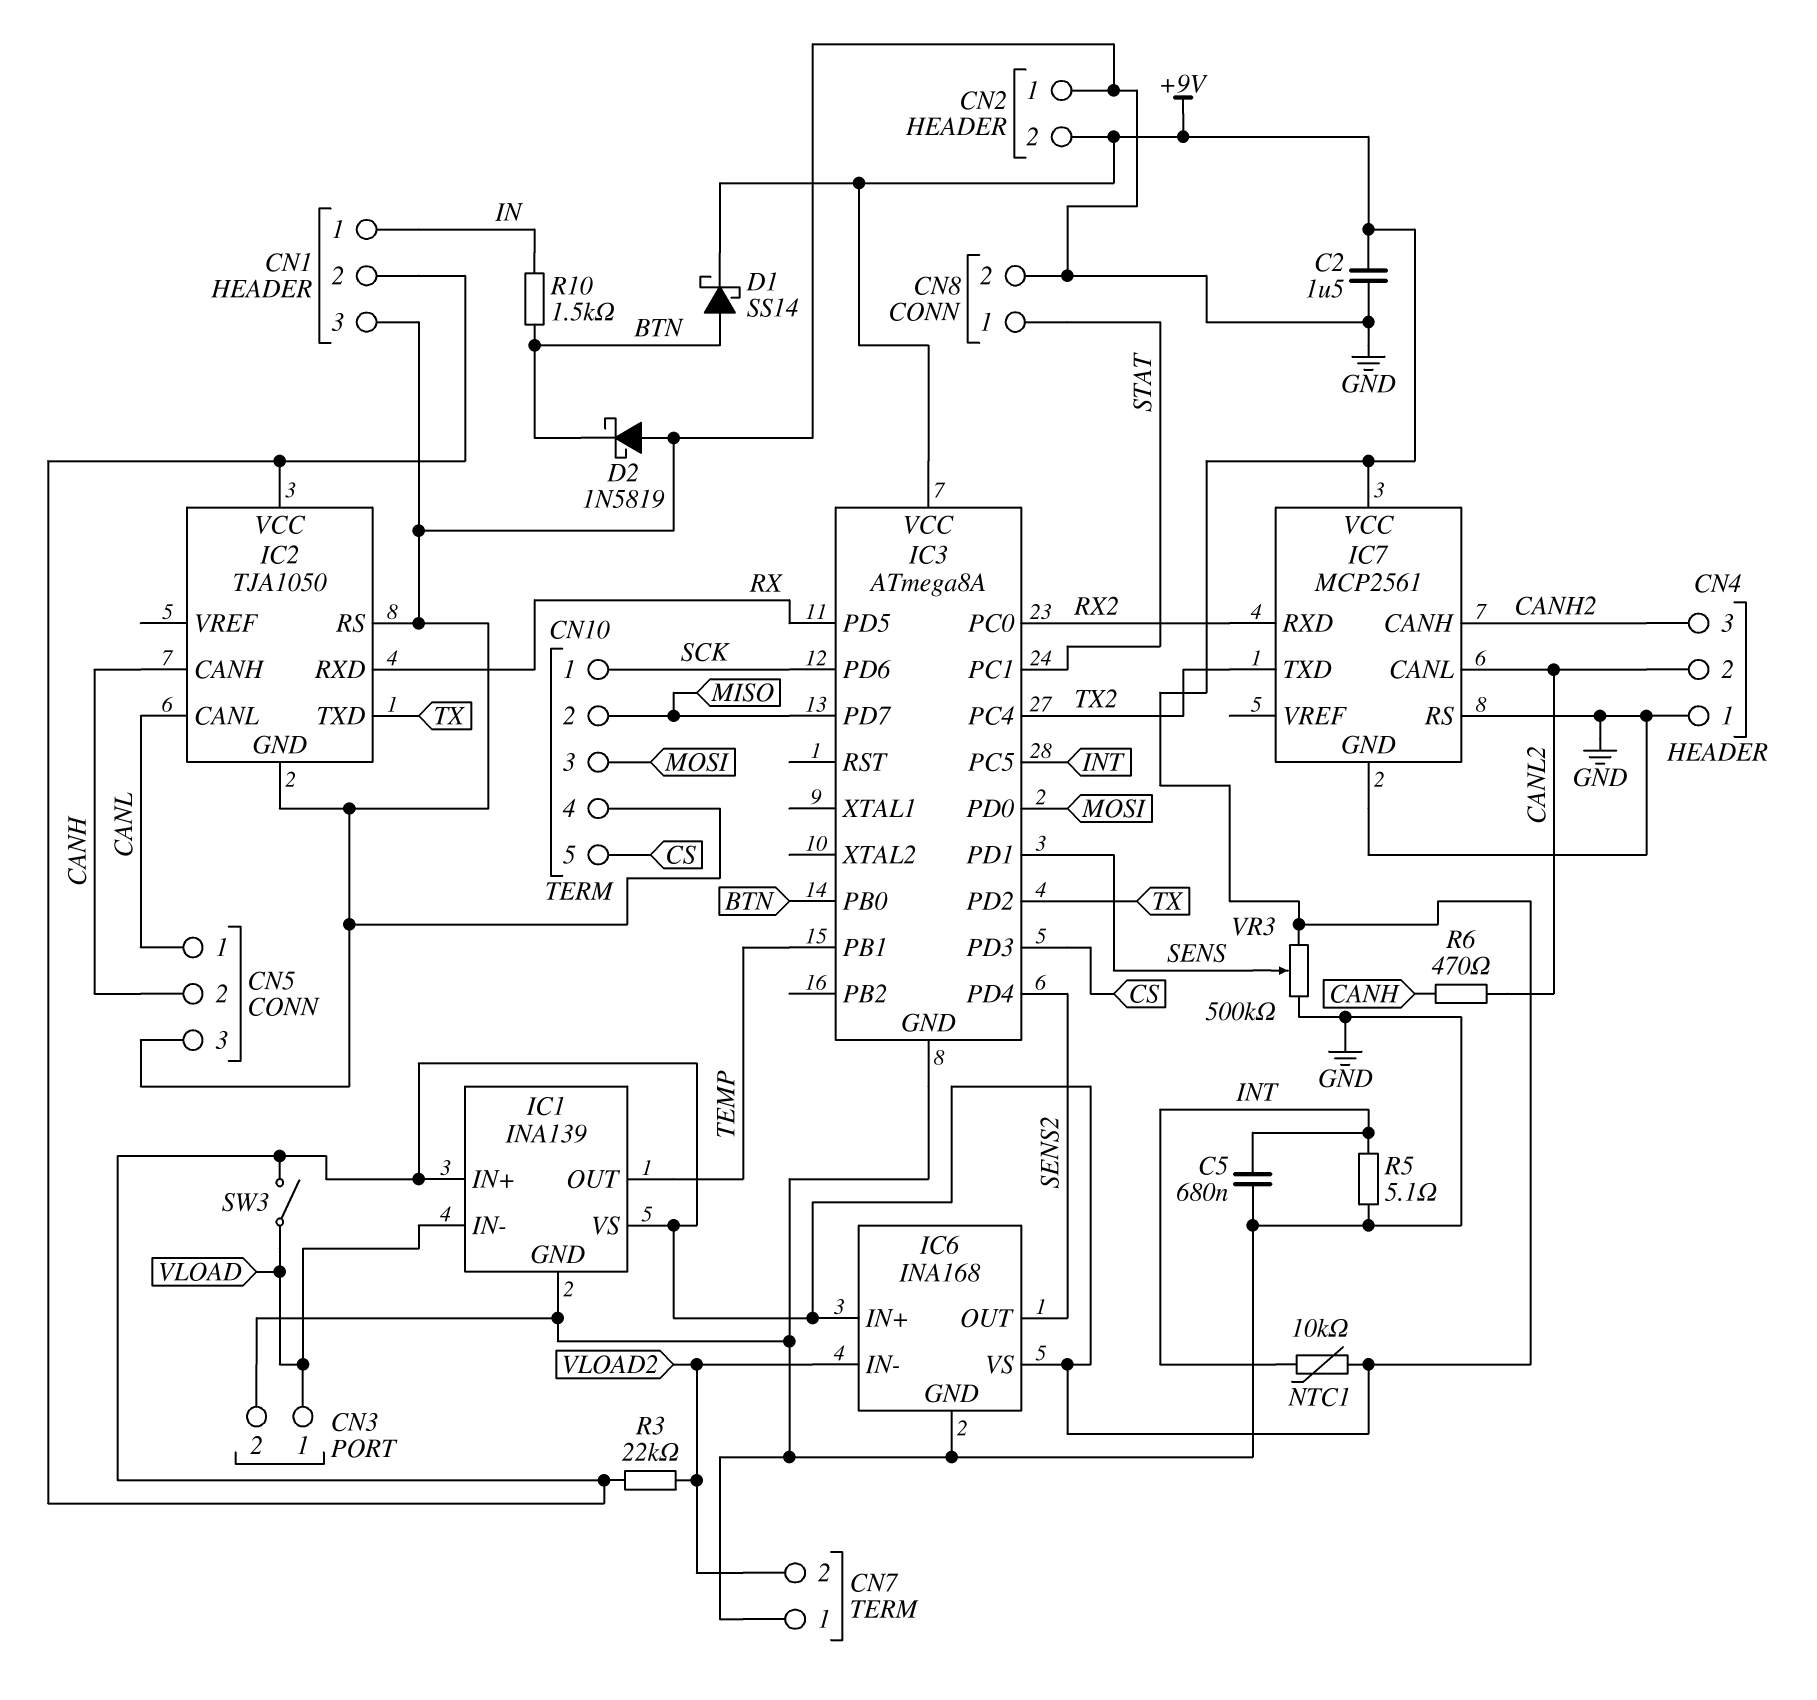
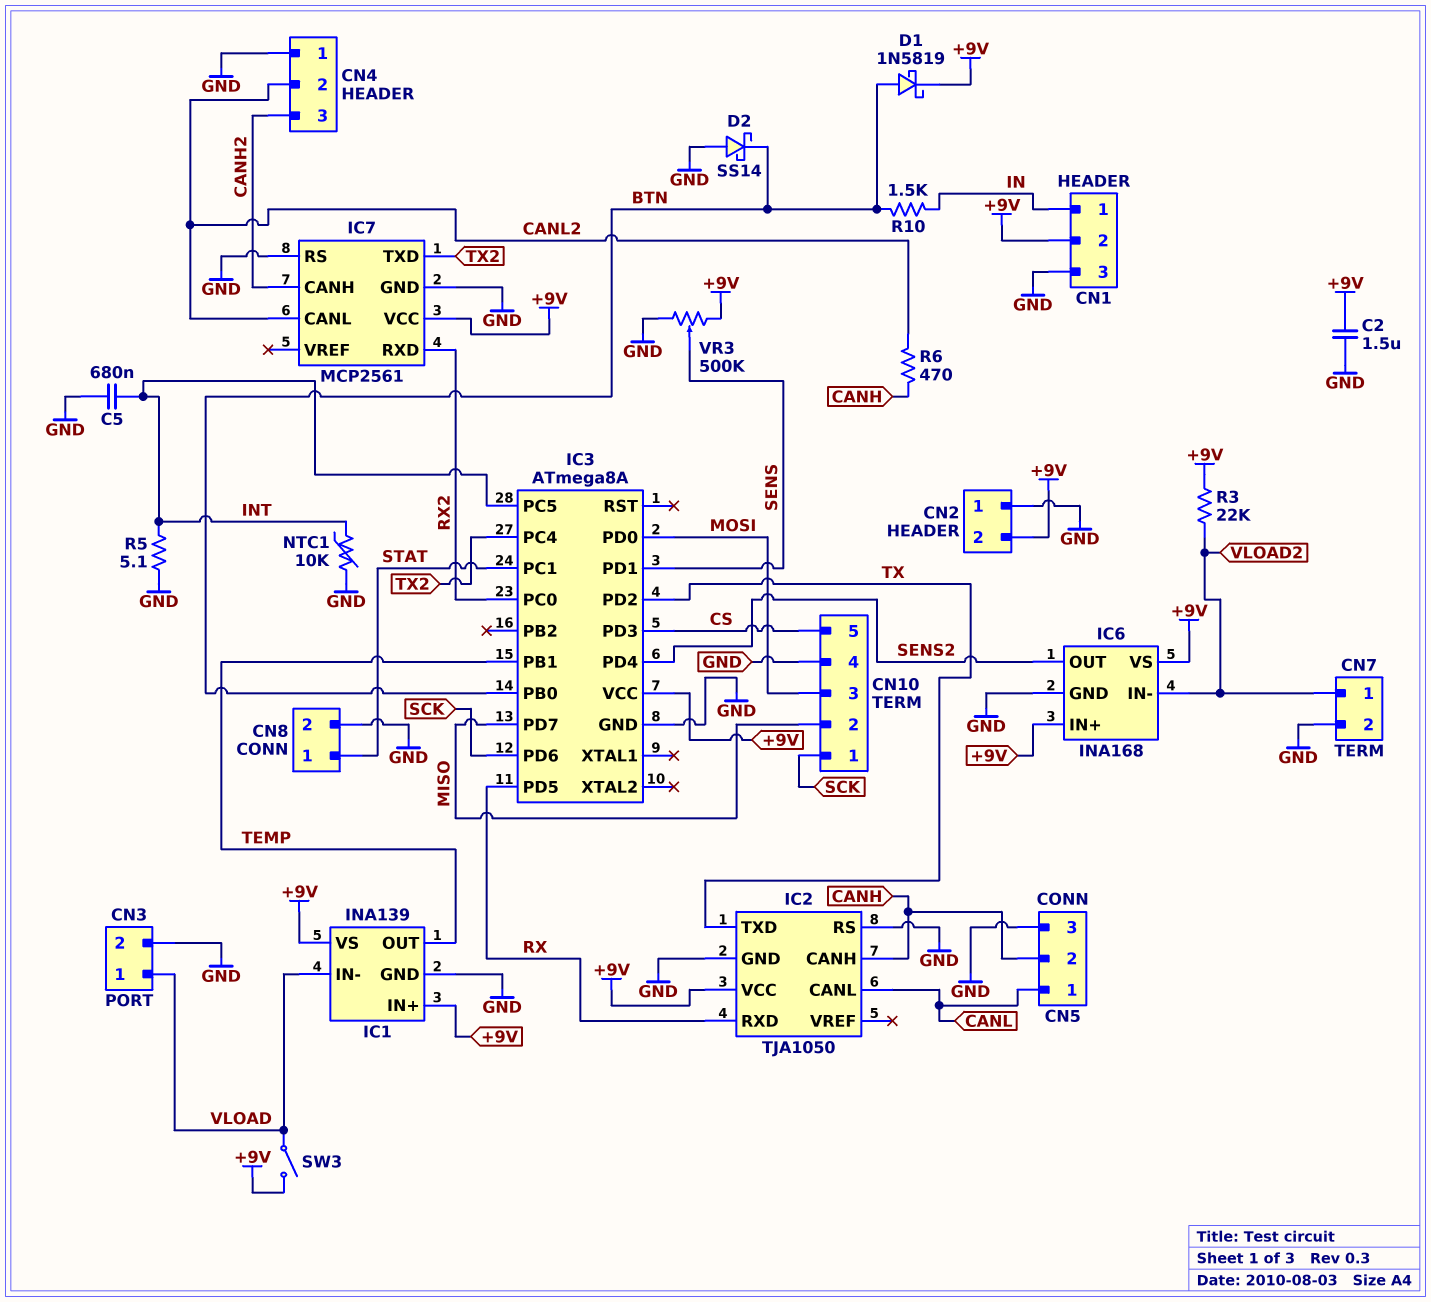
CN7 pin 1: GND -> VLOAD2
CN7 pin 2: VLOAD2 -> GND
D1: schottky SS14 (A BTN, K +9V) -> schottky 1N5819 (A BTN, K +9V)
D2: schottky 1N5819 (A GND, K BTN) -> schottky SS14 (A GND, K BTN)
NTC1: 10k (+9V, INT) -> 10k (GND, INT)

